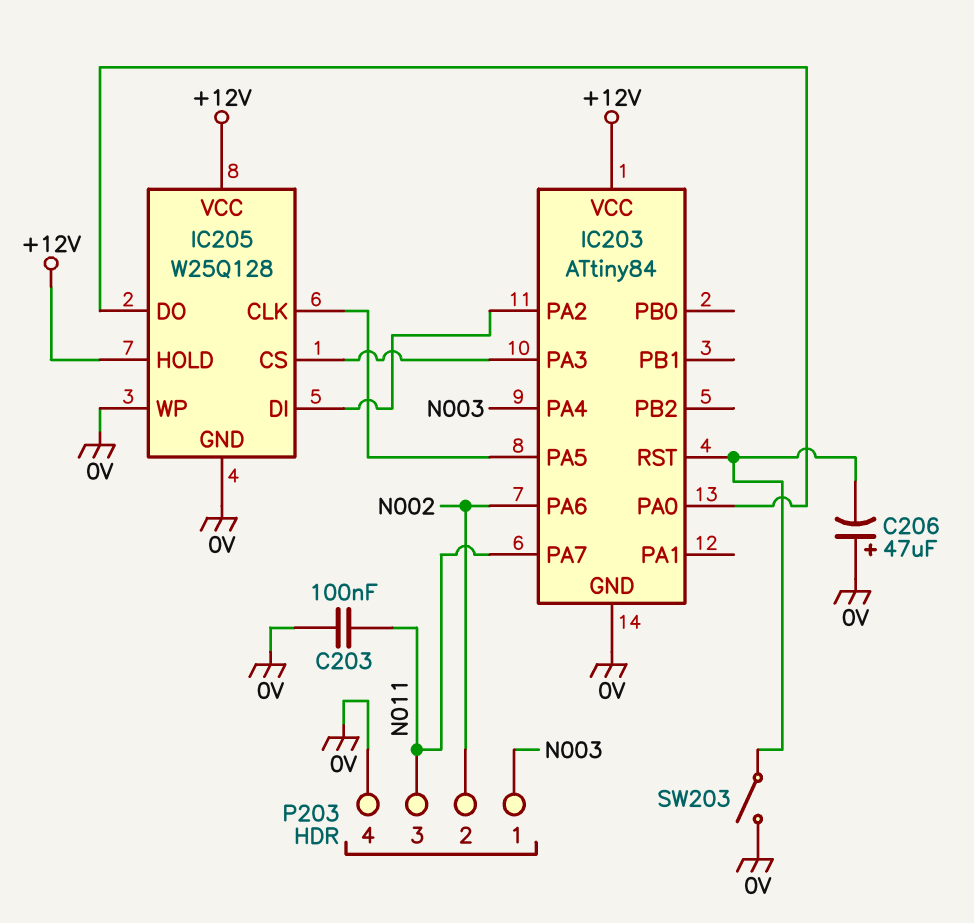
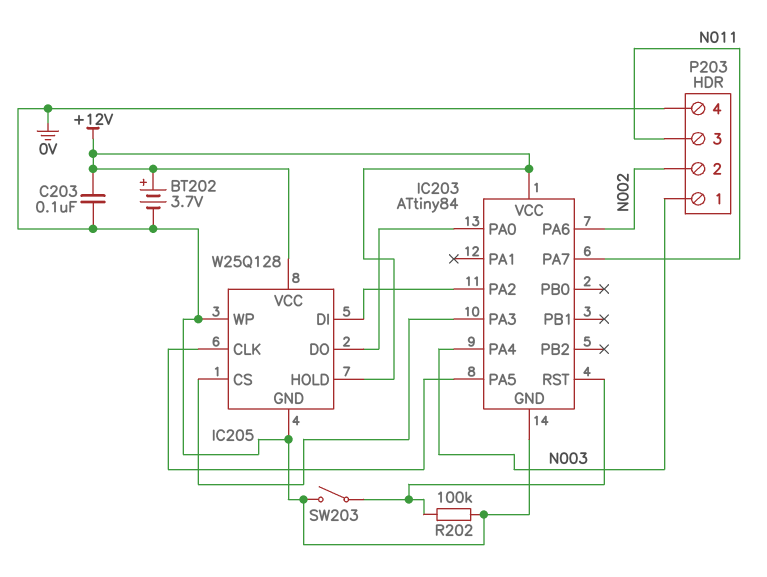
BT202: none -> 3.7V (plus +12V, minus 0V)
C203: 100nF (0V, N011) -> 100nF (+12V, 0V)
C206: 47uF (plus 0V, minus IC203/RST) -> none
R202: none -> 100k (0V, IC203/RST)

